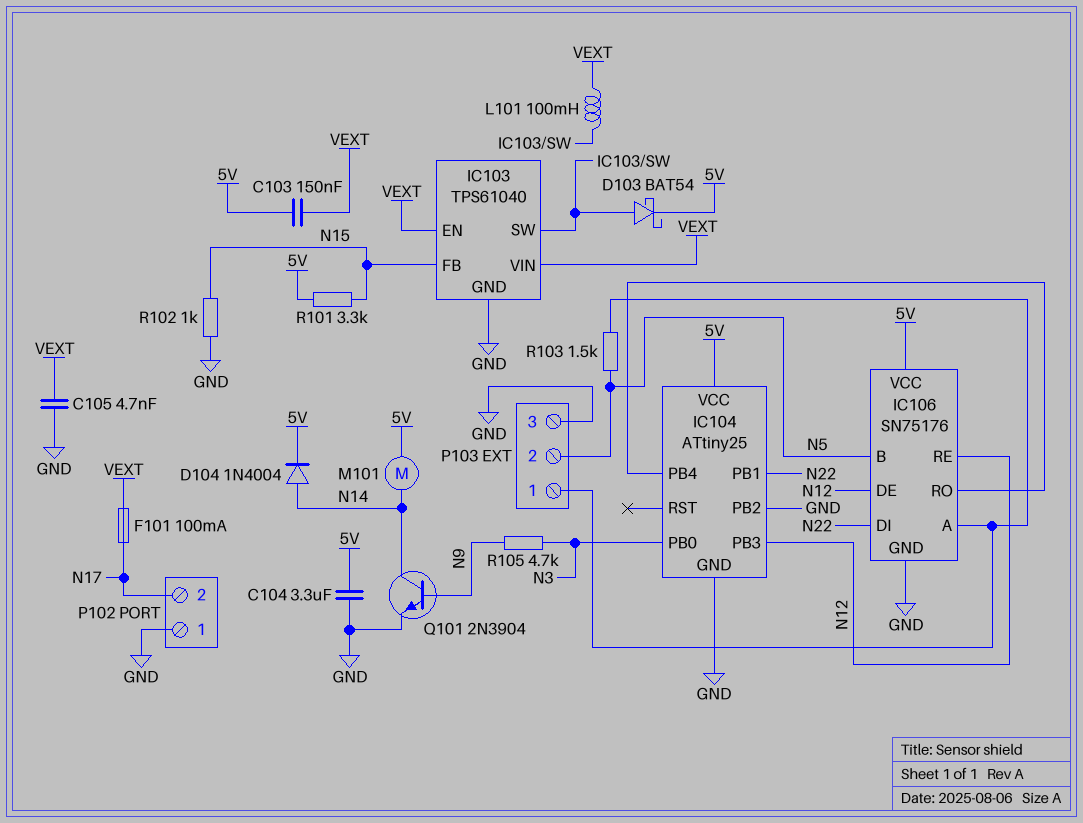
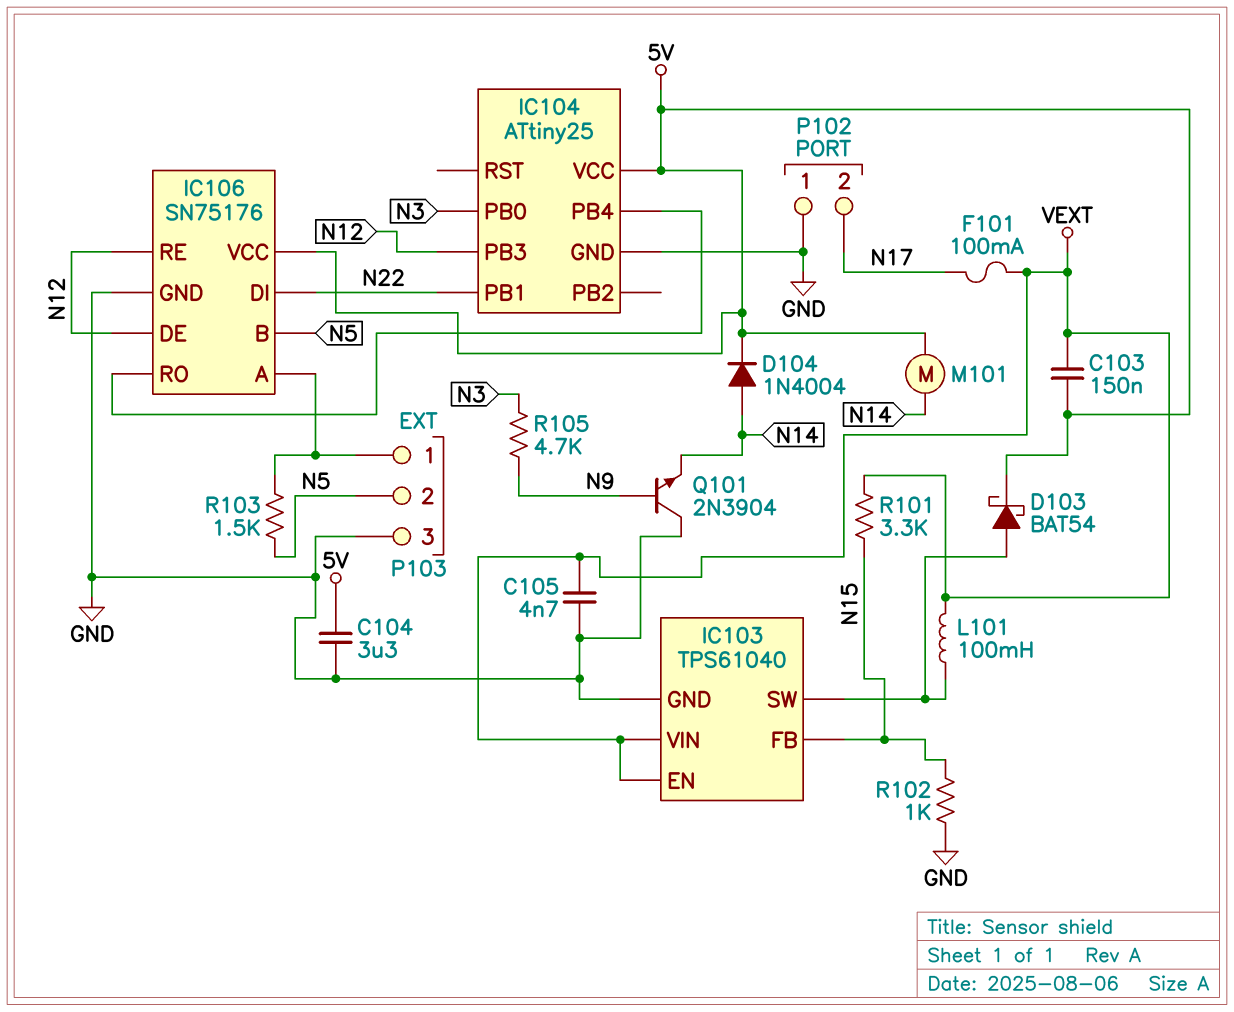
IC104 pin PB2: GND -> none
Q101: NPN 2N3904 (B N9, C N14, E GND) -> NPN 2N3904 (B N9, C GND, E N14)
R101: 3.3k (5V, N15) -> 3.3k (N15, VEXT)

